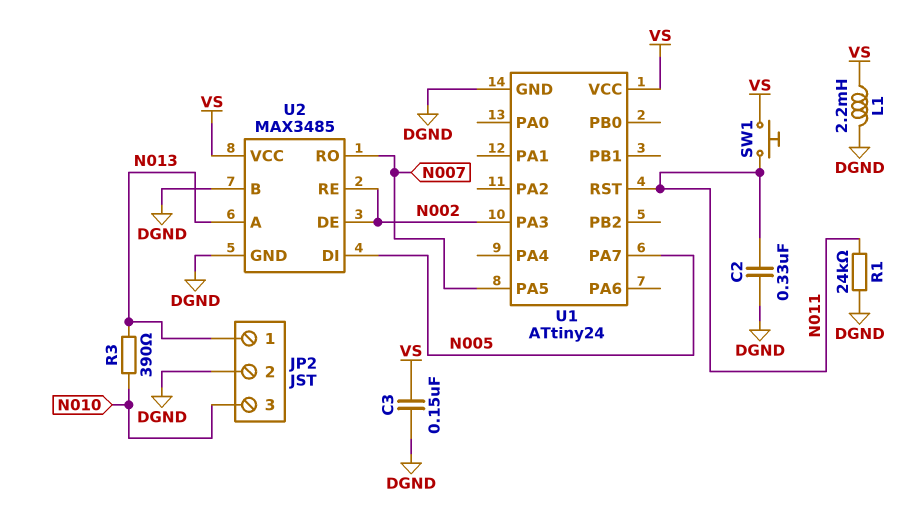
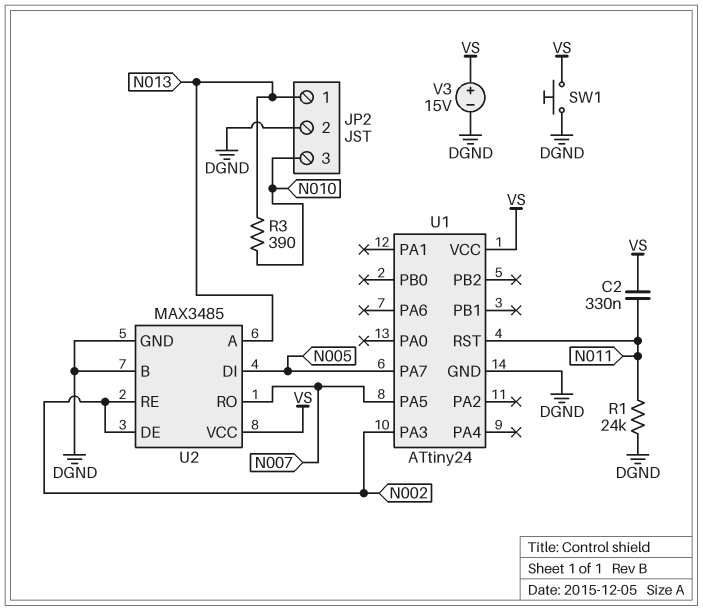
C2: 330nF (DGND, N011) -> 330nF (N011, VS)
C3: 150nF (DGND, VS) -> none
L1: 2.2mH (DGND, VS) -> none
SW1: button (N011, VS) -> button (DGND, VS)
V3: none -> 15V (plus VS, minus DGND)

